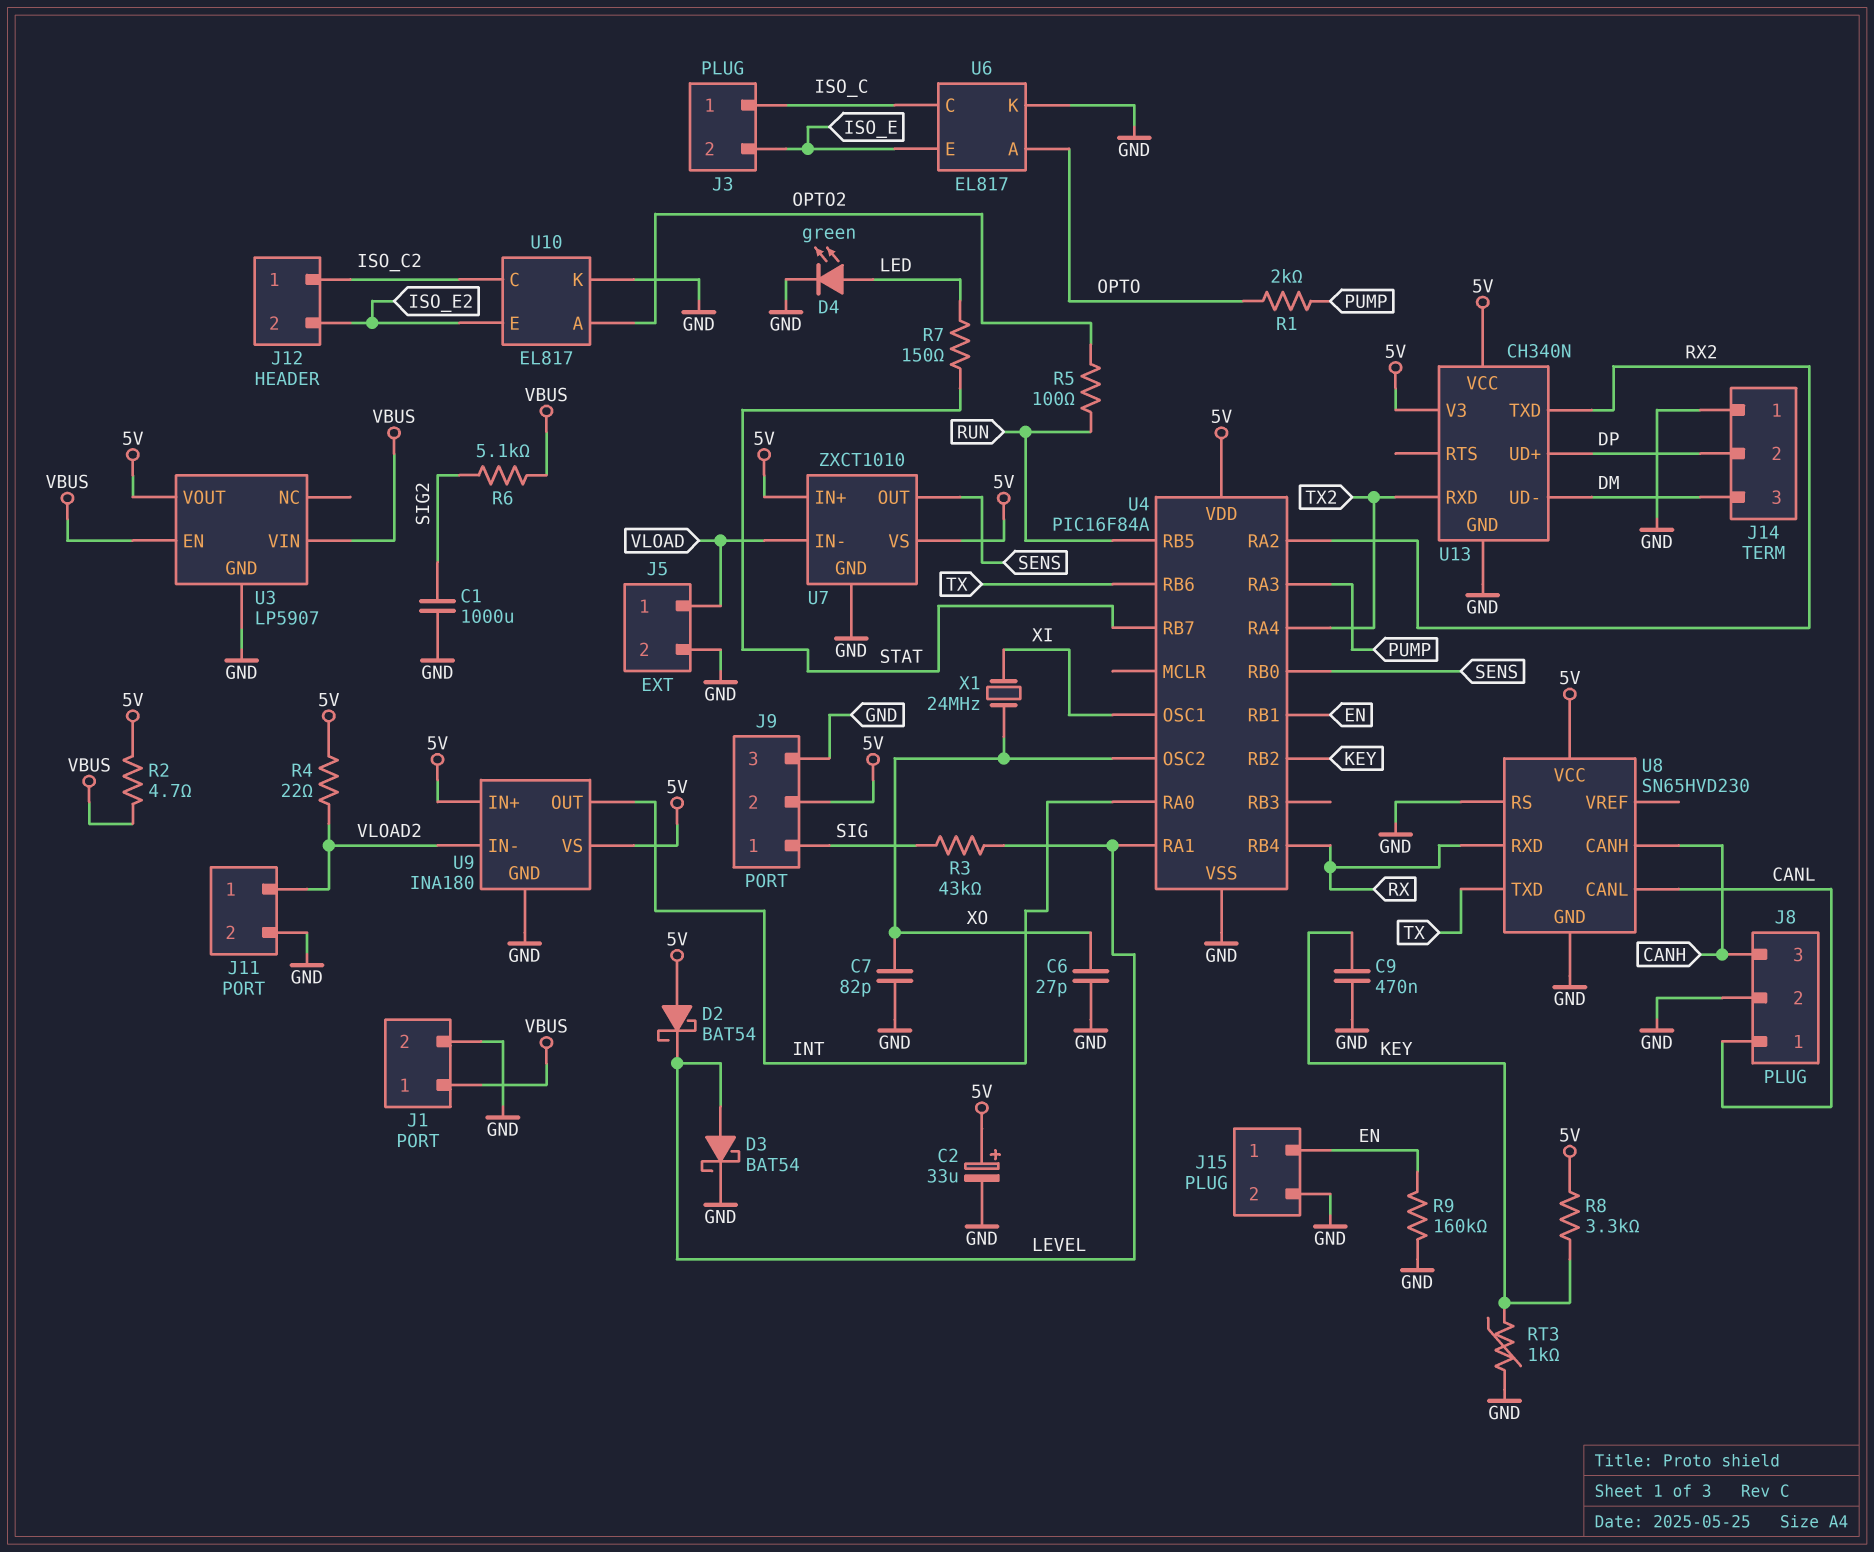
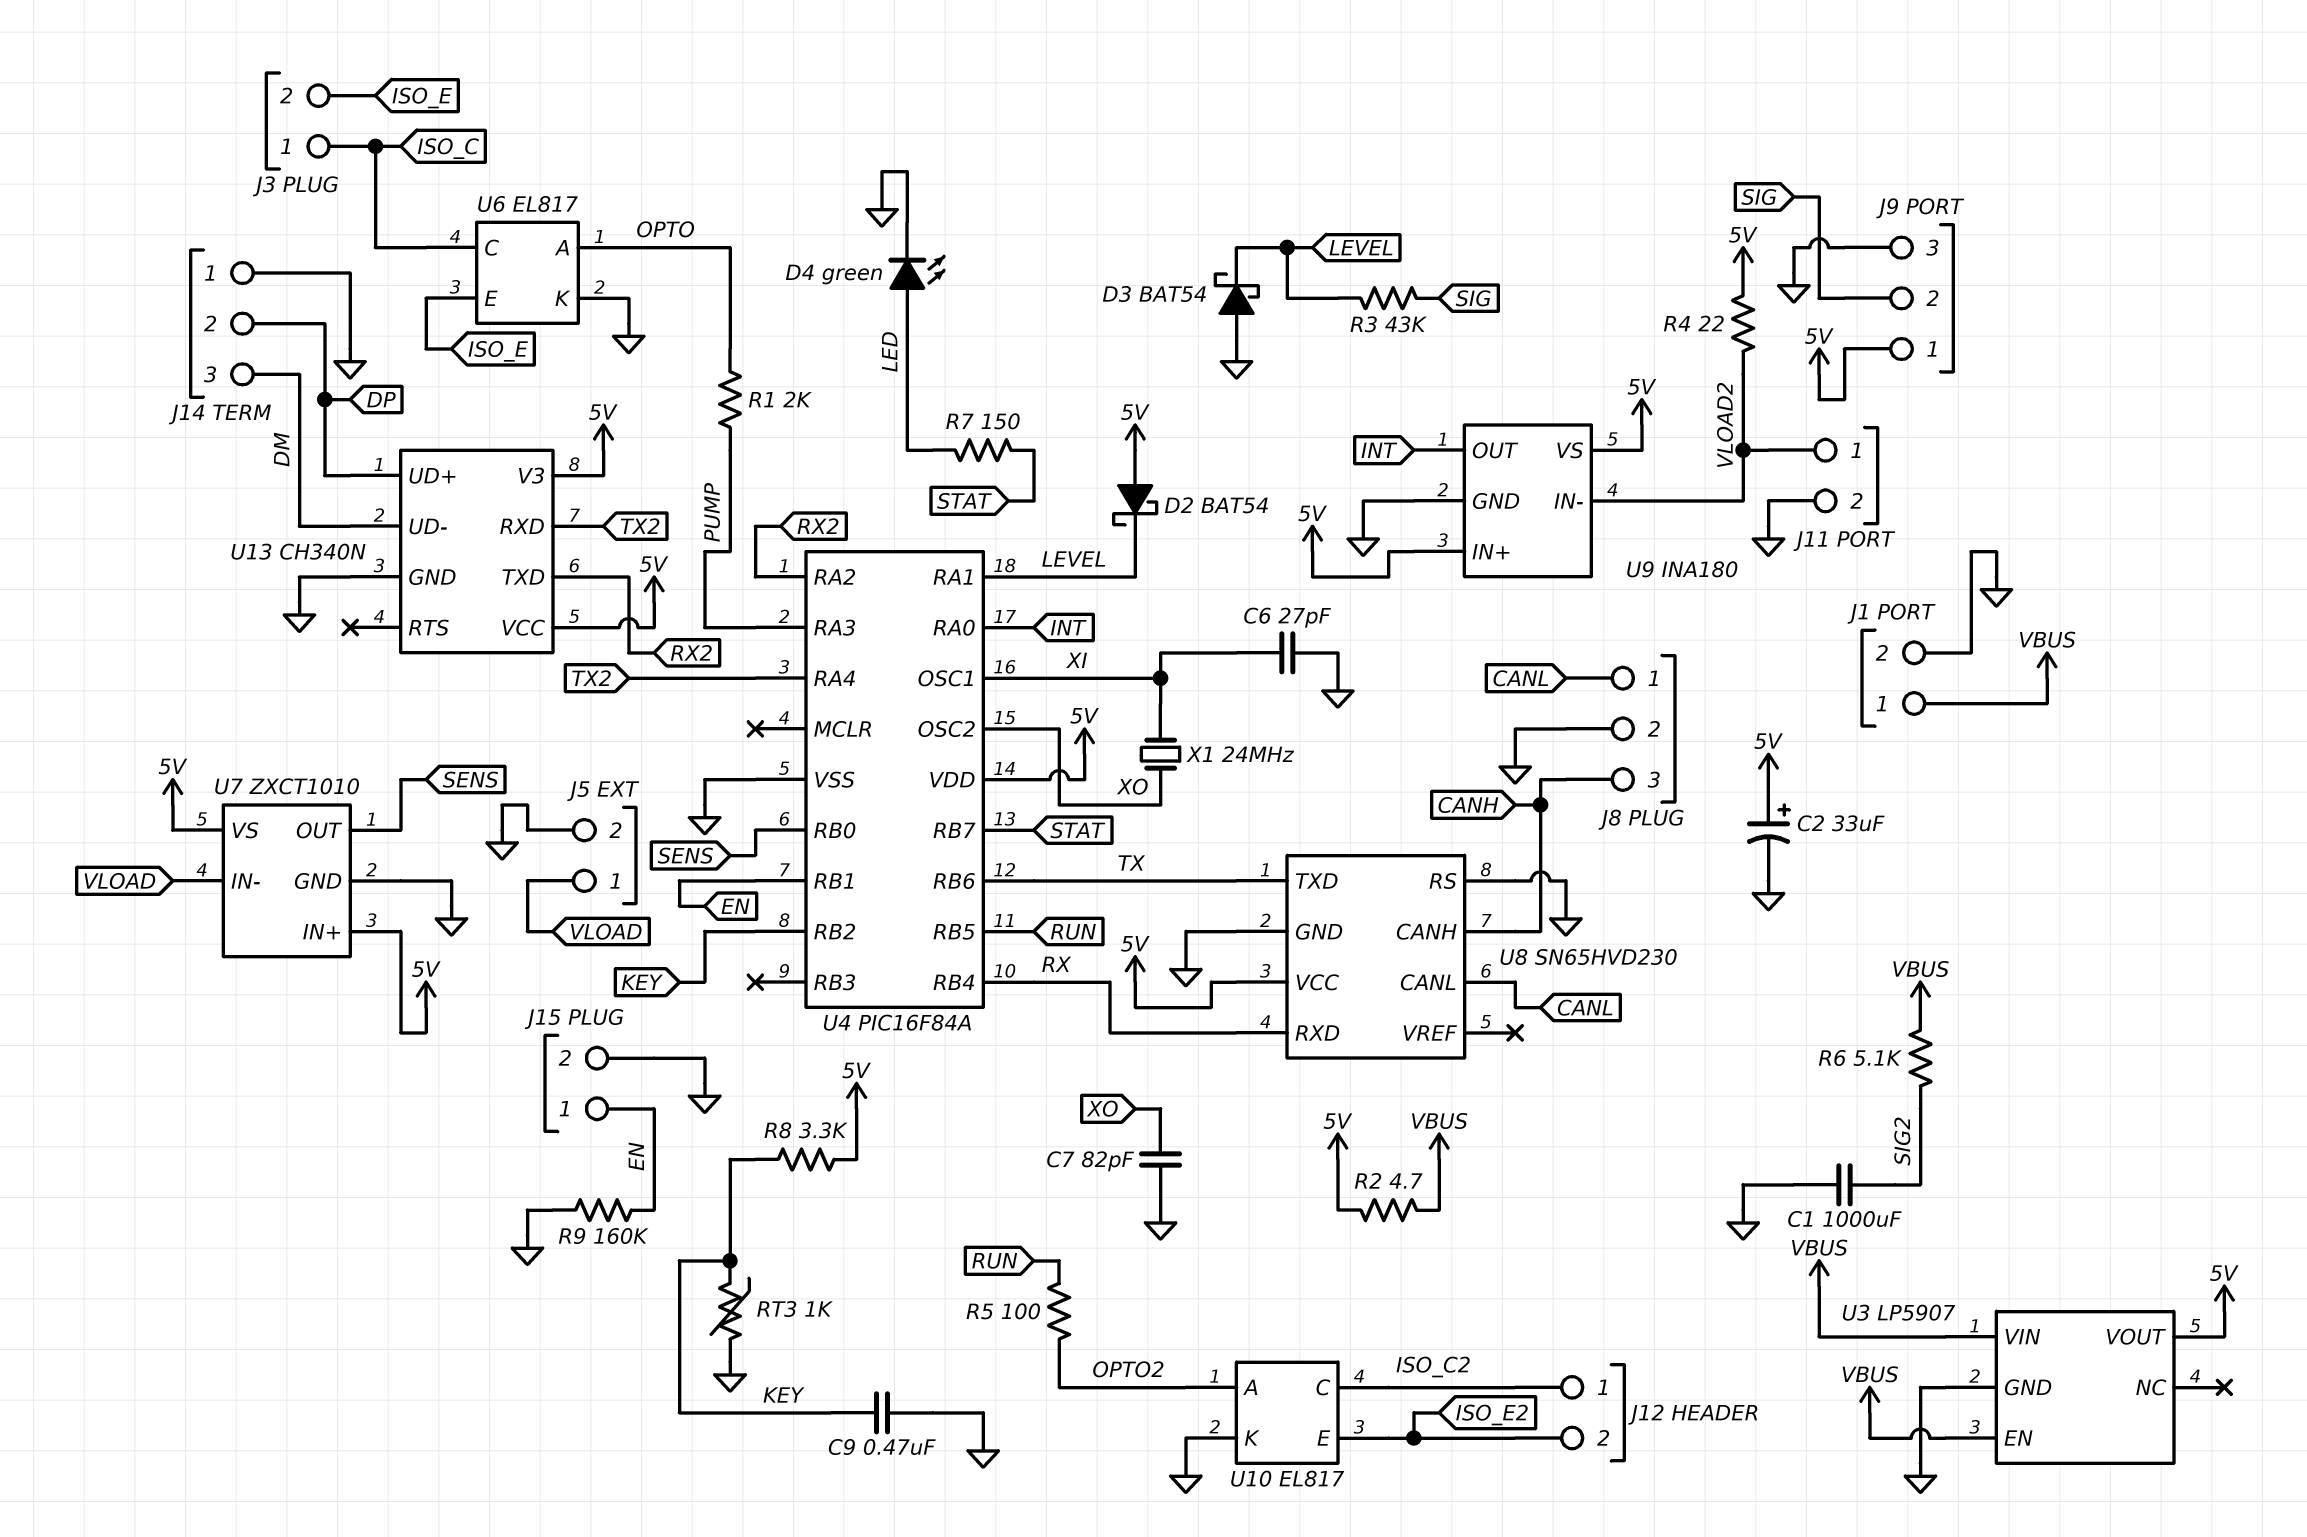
C6: 27pF (GND, XO) -> 27pF (GND, XI)
D3: schottky BAT54 (A LEVEL, K GND) -> schottky BAT54 (A GND, K LEVEL)
J9 pin 1: SIG -> 5V
J9 pin 2: 5V -> SIG

